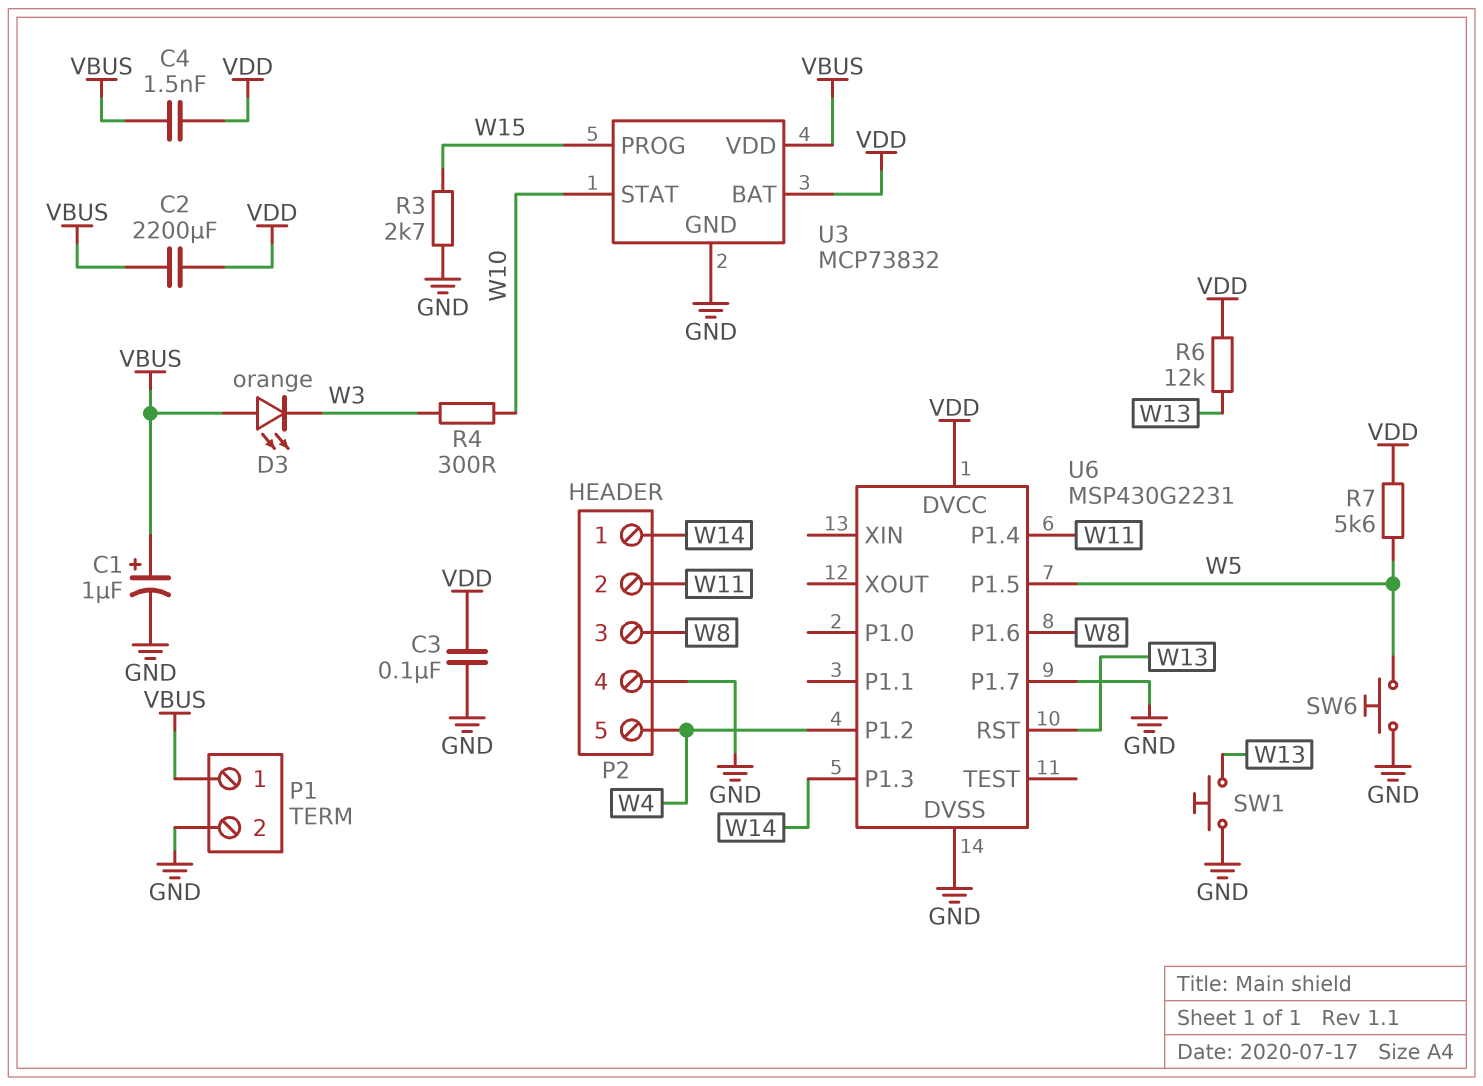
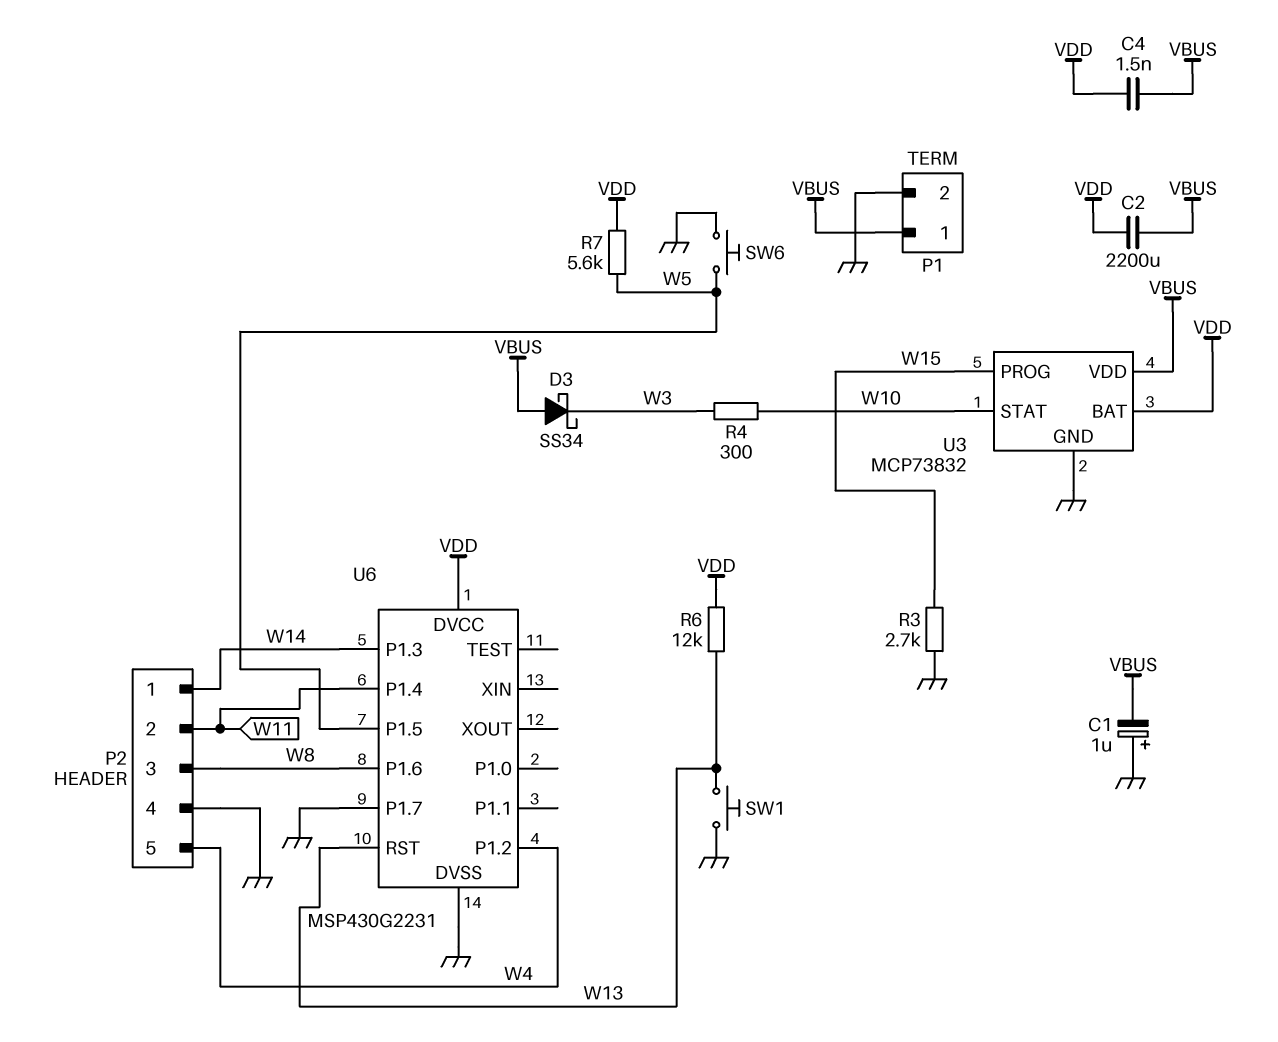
C1: 1uF (plus VBUS, minus GND) -> 1uF (plus GND, minus VBUS)
C3: 100nF (GND, VDD) -> none
D3: LED orange (A VBUS, K W3) -> schottky SS34 (A VBUS, K W3)

